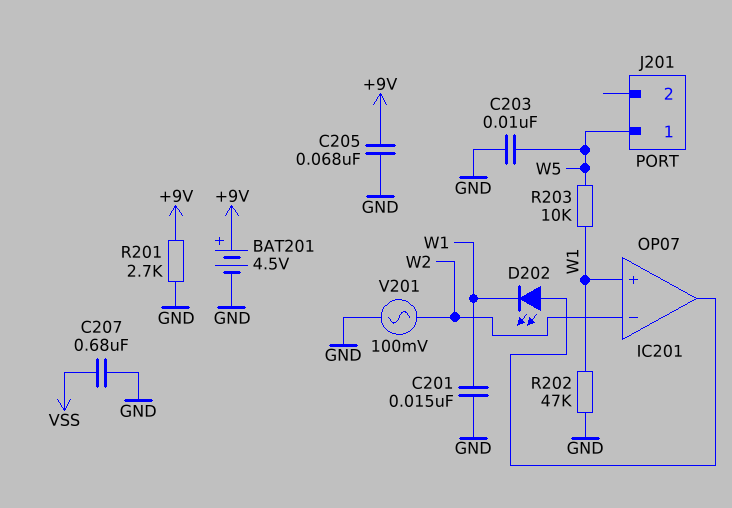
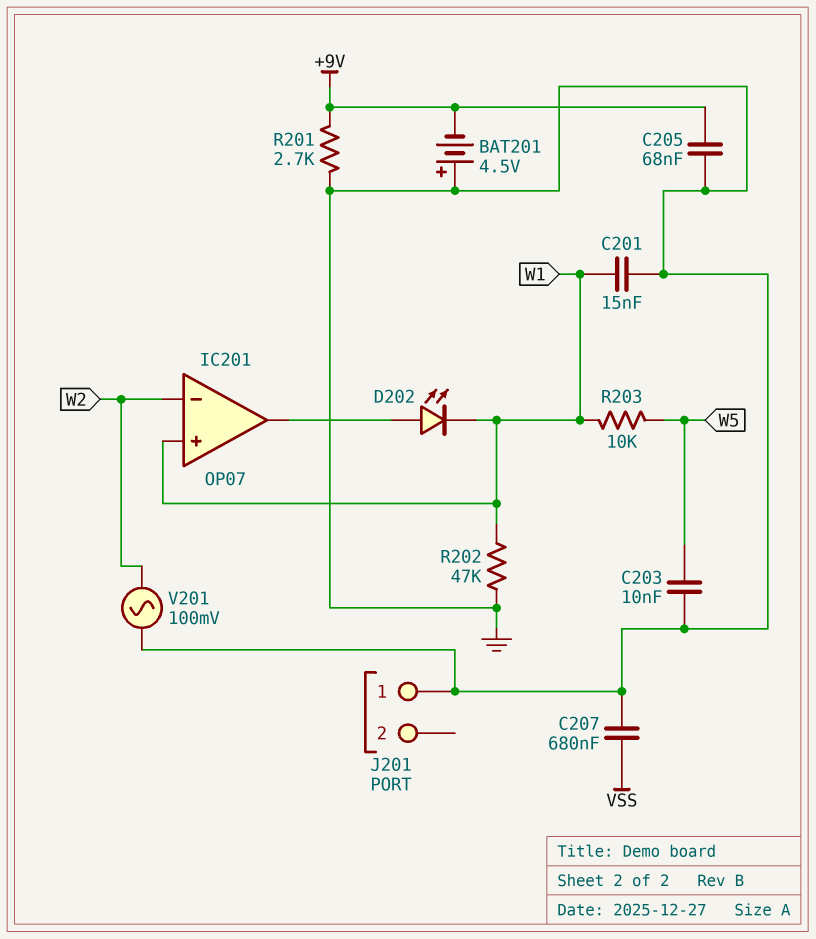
BAT201: 4.5V (plus +9V, minus GND) -> 4.5V (plus GND, minus +9V)
J201 pin 1: W5 -> GND

